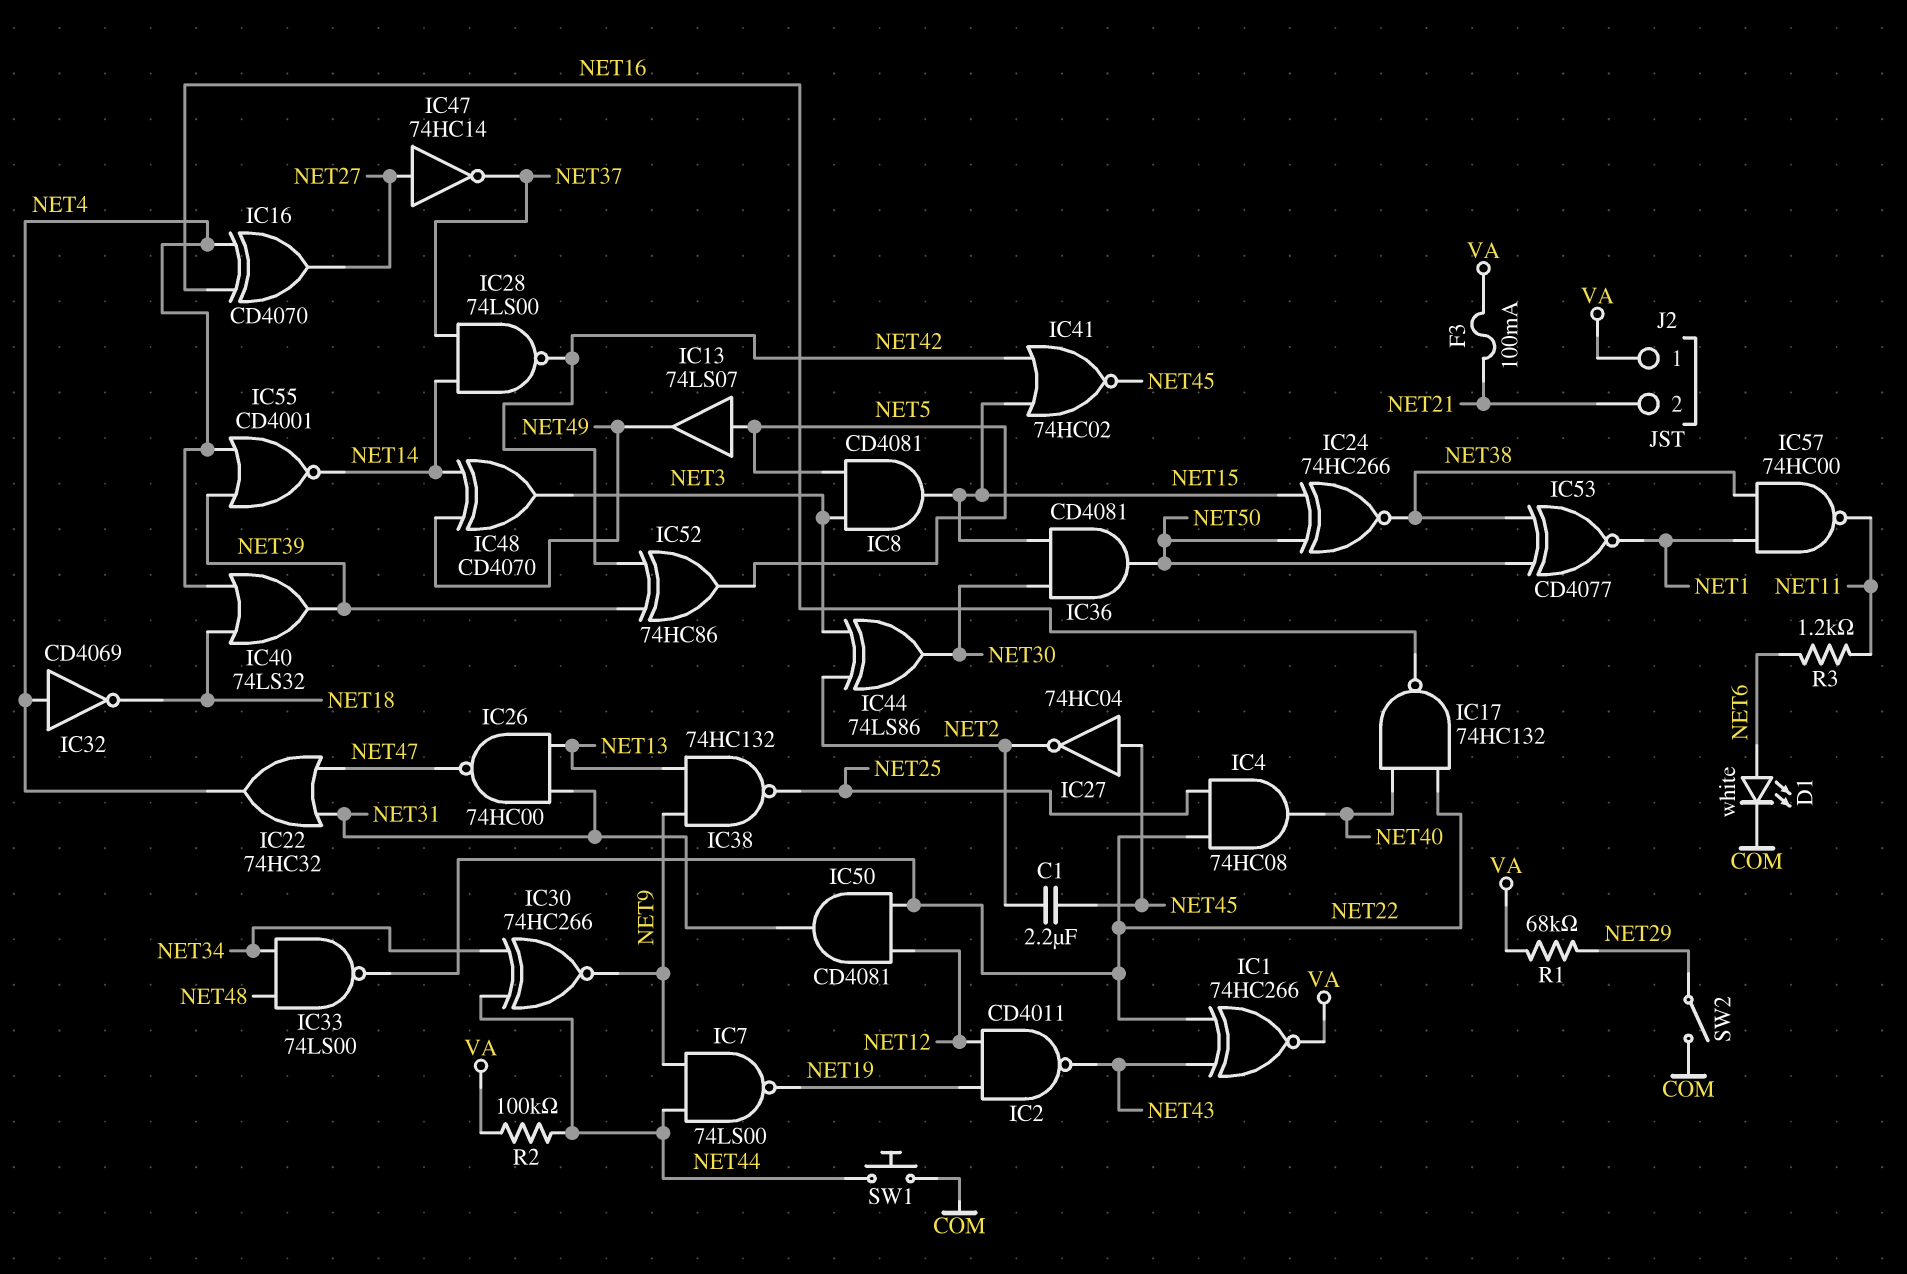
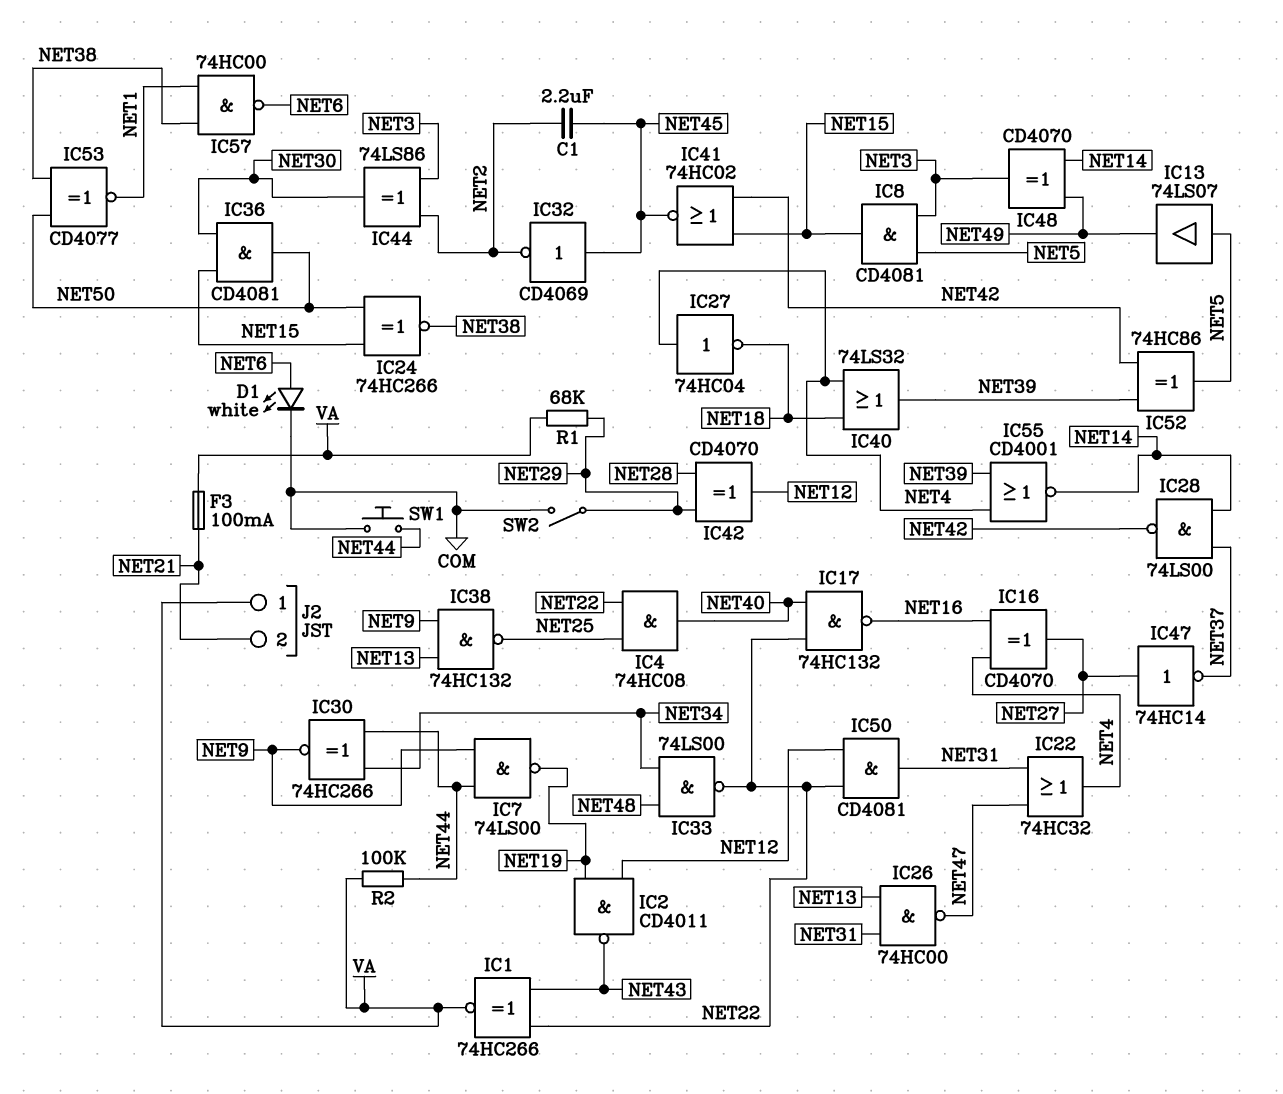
IC27: NOT 74HC04 (in NET45, out NET2) -> NOT 74HC04 (in NET4, out NET18)
IC32: NOT CD4069 (in NET4, out NET18) -> NOT CD4069 (in NET45, out NET2)
IC42: none -> XOR CD4070 (in NET28, in NET29, out NET12)
IC57: NAND 74HC00 (in NET1, in NET38, out NET11) -> NAND 74HC00 (in NET1, in NET38, out NET6)
R3: 1.2k (NET6, NET11) -> none

